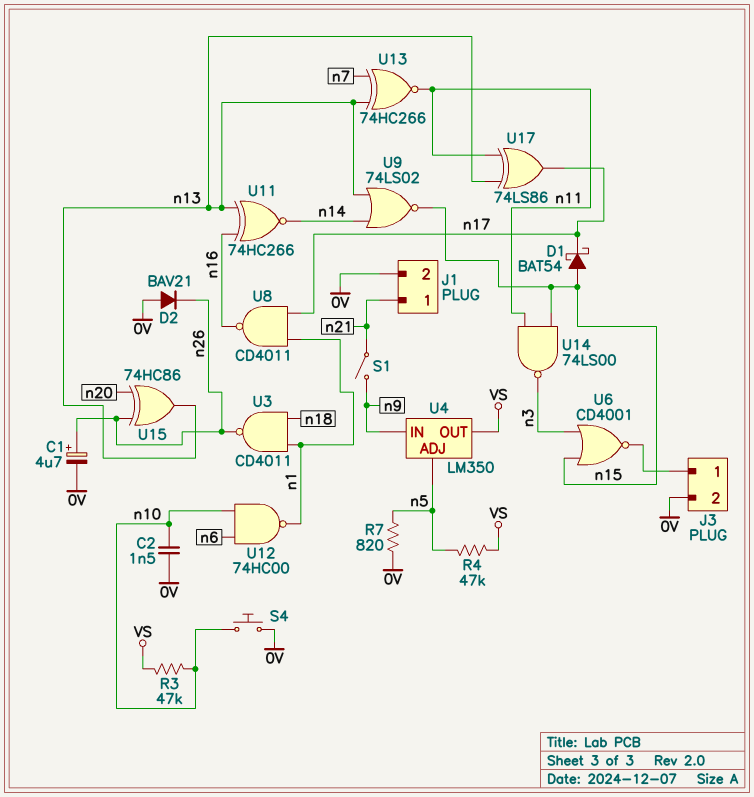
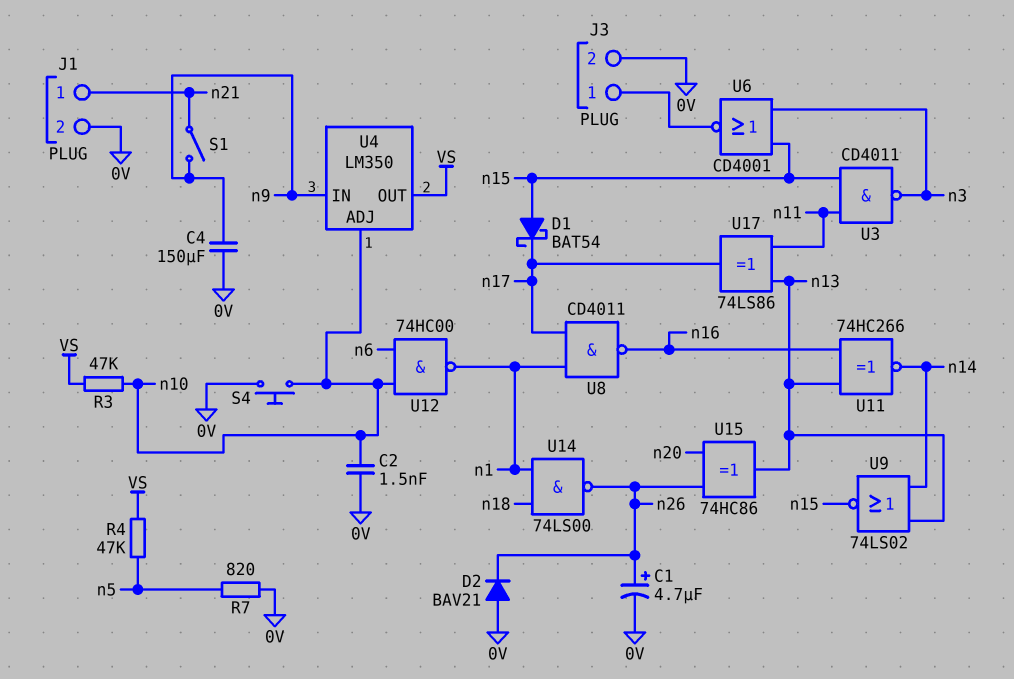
C4: none -> 150uF (0V, n9)
U3: NAND CD4011 (in n1, in n18, out n26) -> NAND CD4011 (in n11, in n15, out n3)
U4 pin ADJ: n5 -> n10
U13: XNOR 74HC266 (in n7, in n13, out n11) -> none
U14: NAND 74LS00 (in n11, in n15, out n3) -> NAND 74LS00 (in n1, in n18, out n26)

